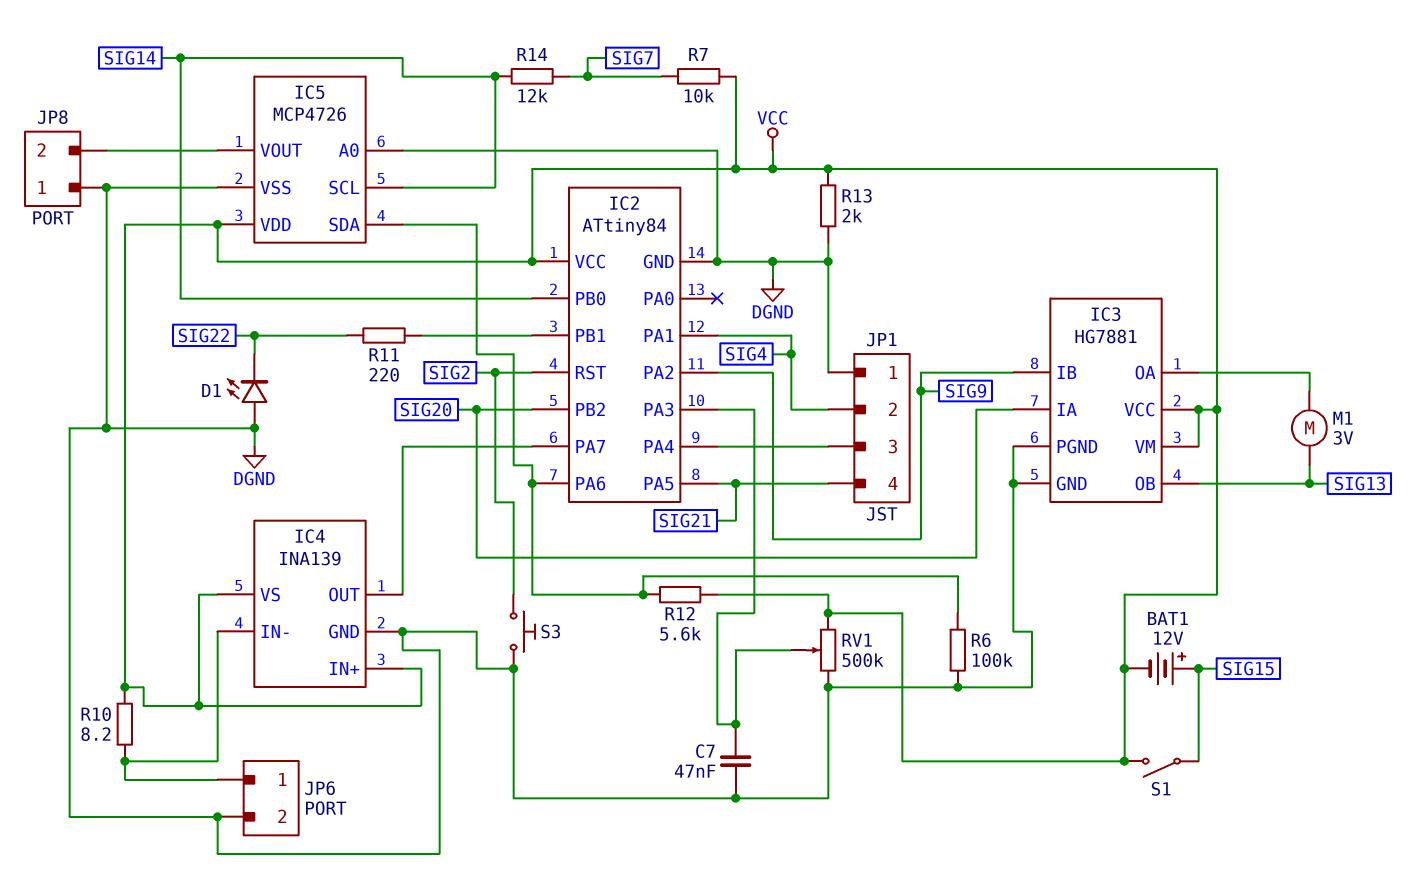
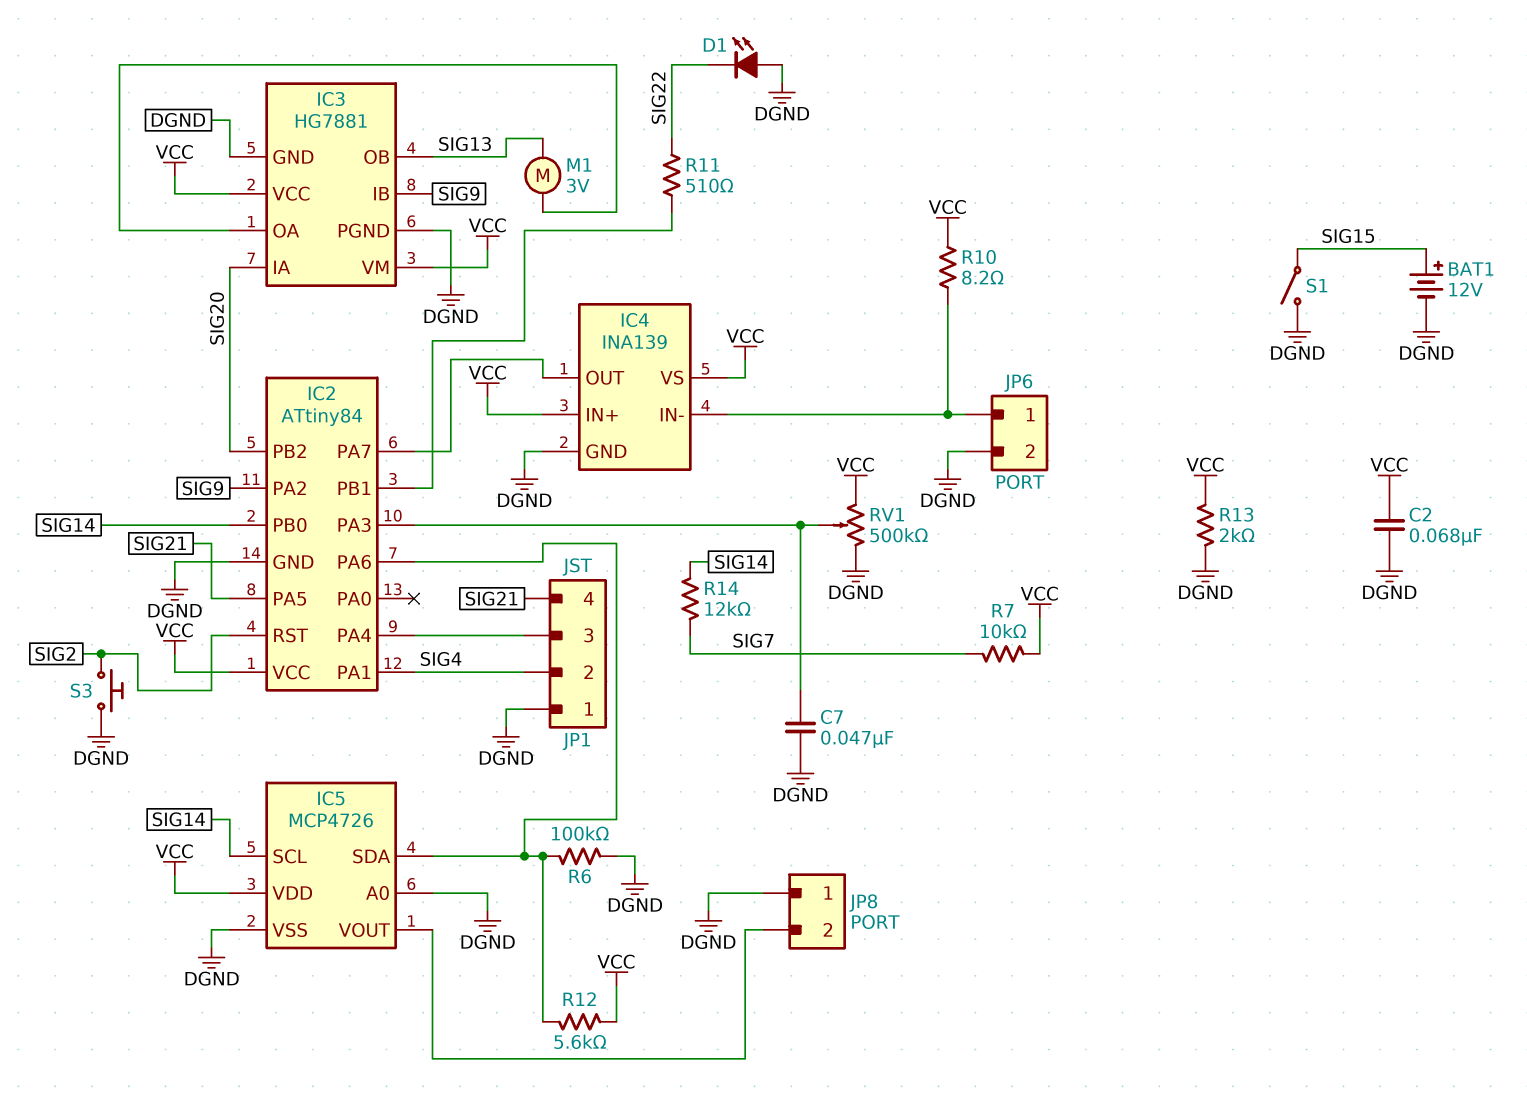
BAT1: 12V (plus SIG15, minus VCC) -> 12V (plus SIG15, minus DGND)
C2: none -> 68nF (DGND, VCC)
R11: 220 (IC2/PB1, SIG22) -> 510 (IC2/PB1, SIG22)
S1: switch (SIG15, VCC) -> switch (DGND, SIG15)

